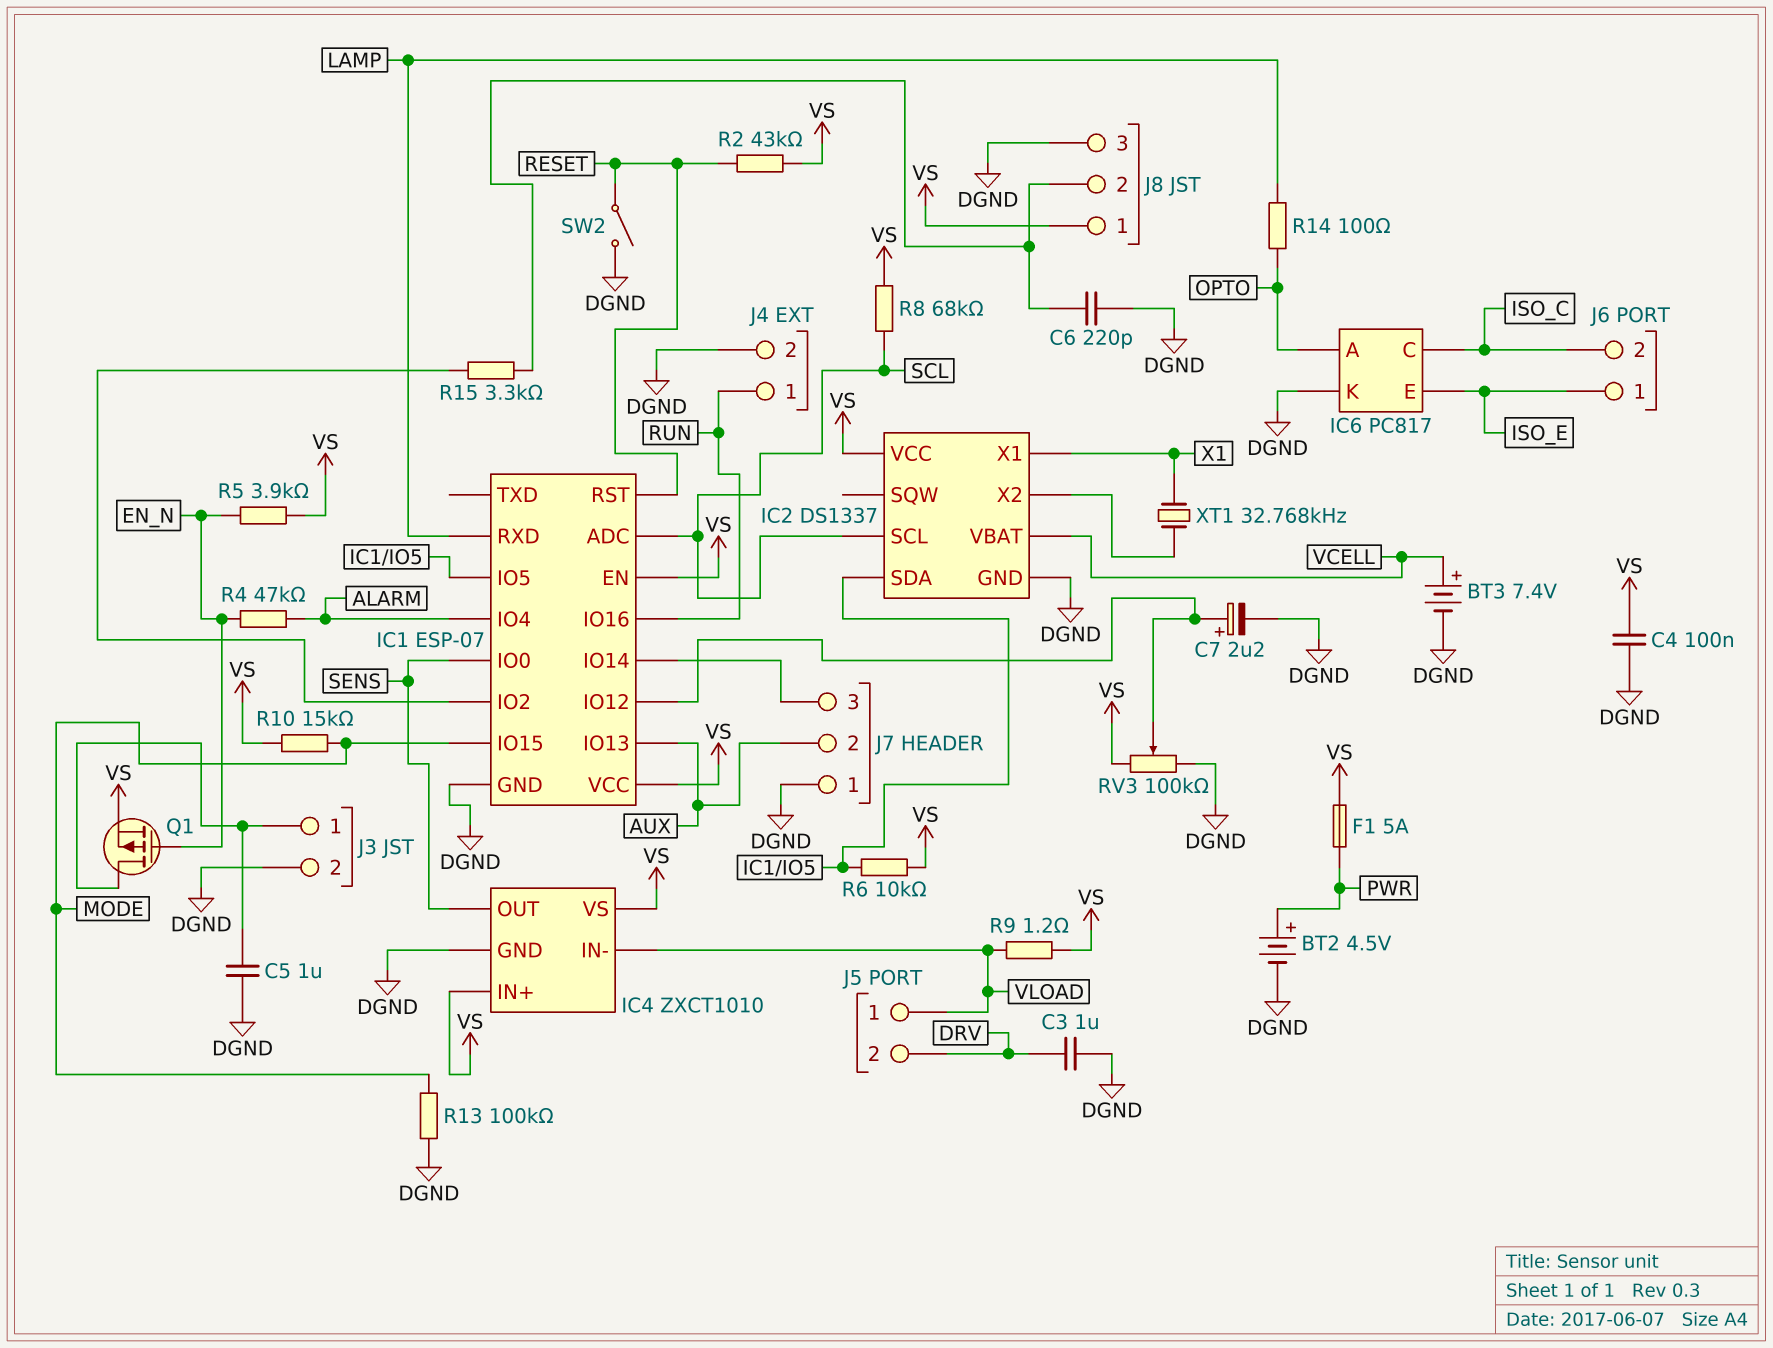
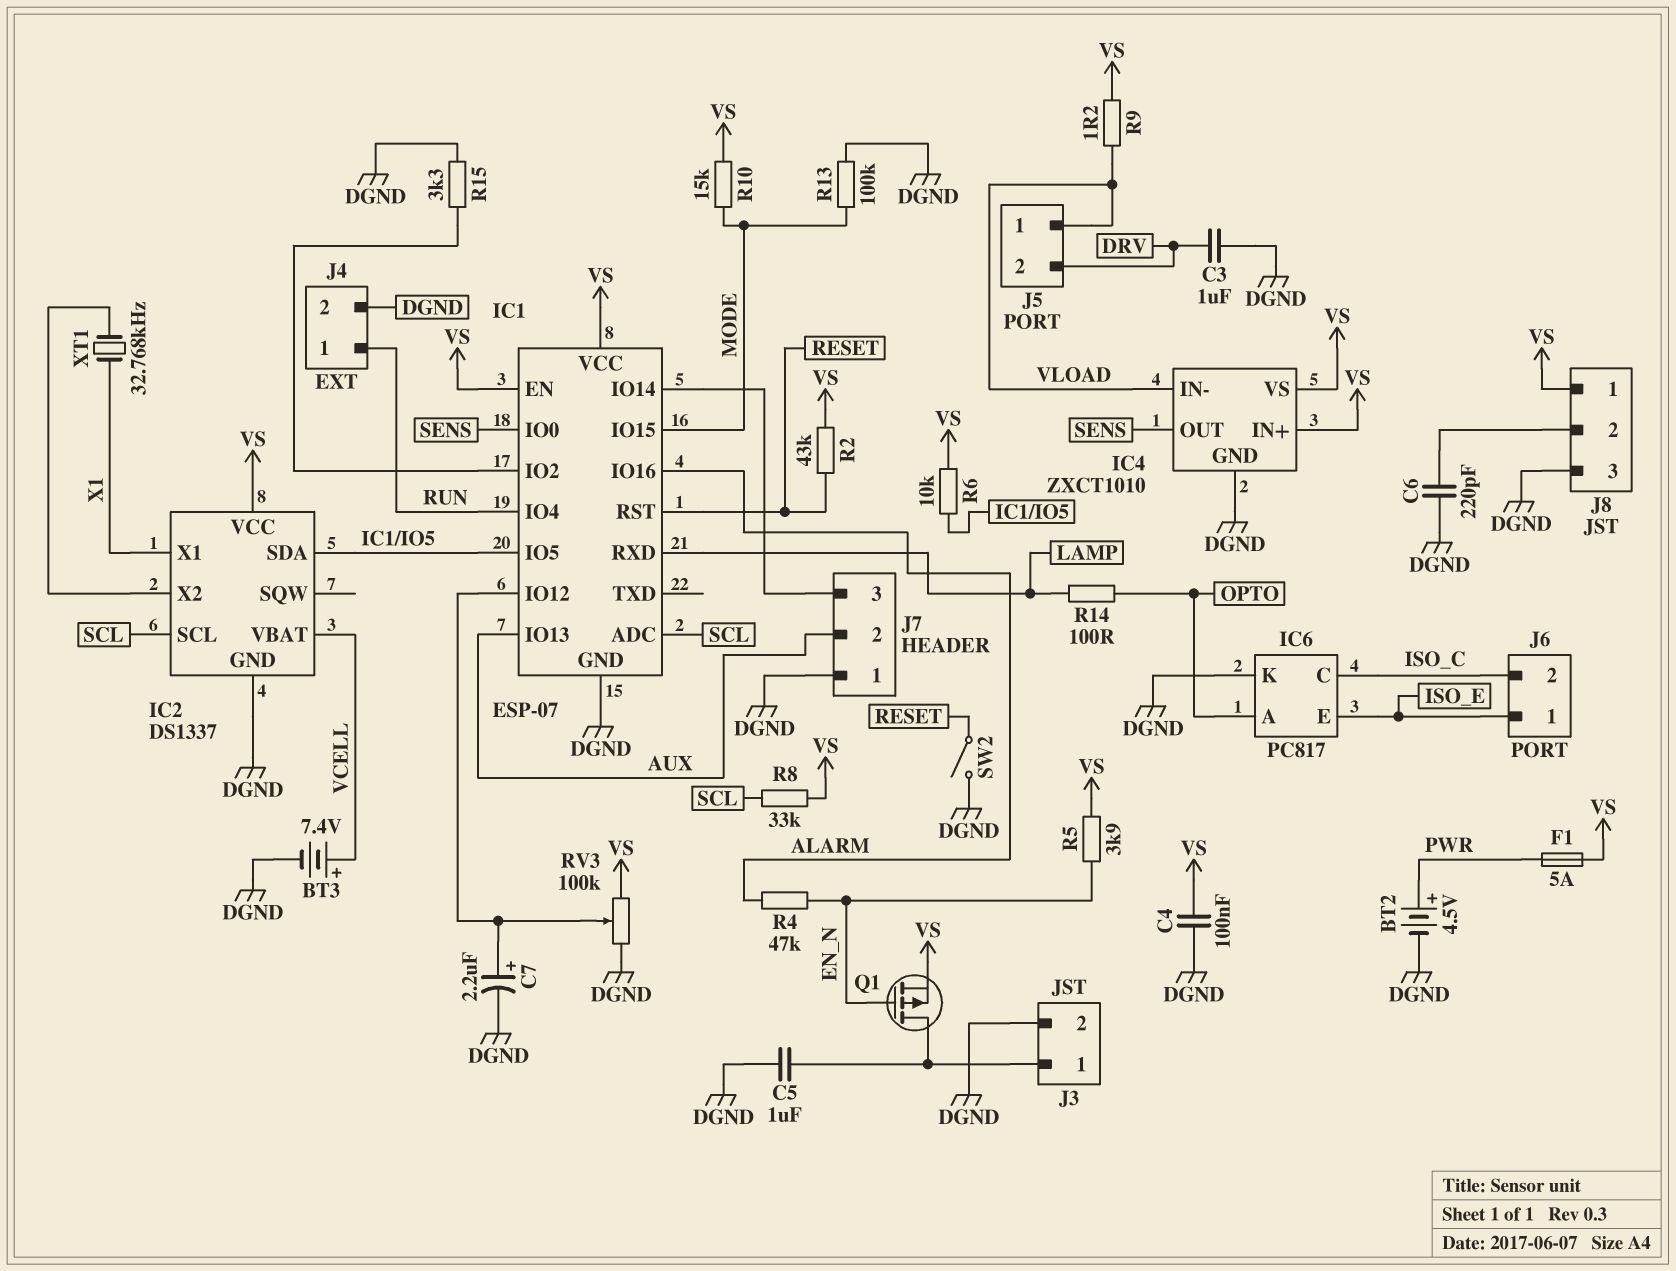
IC1 pin IO4: ALARM -> RUN
IC1 pin IO16: RUN -> ALARM
R8: 68k (SCL, VS) -> 33k (SCL, VS)
R15: 3.3k (IC1/IO2, J8/2) -> 3.3k (DGND, IC1/IO2)

